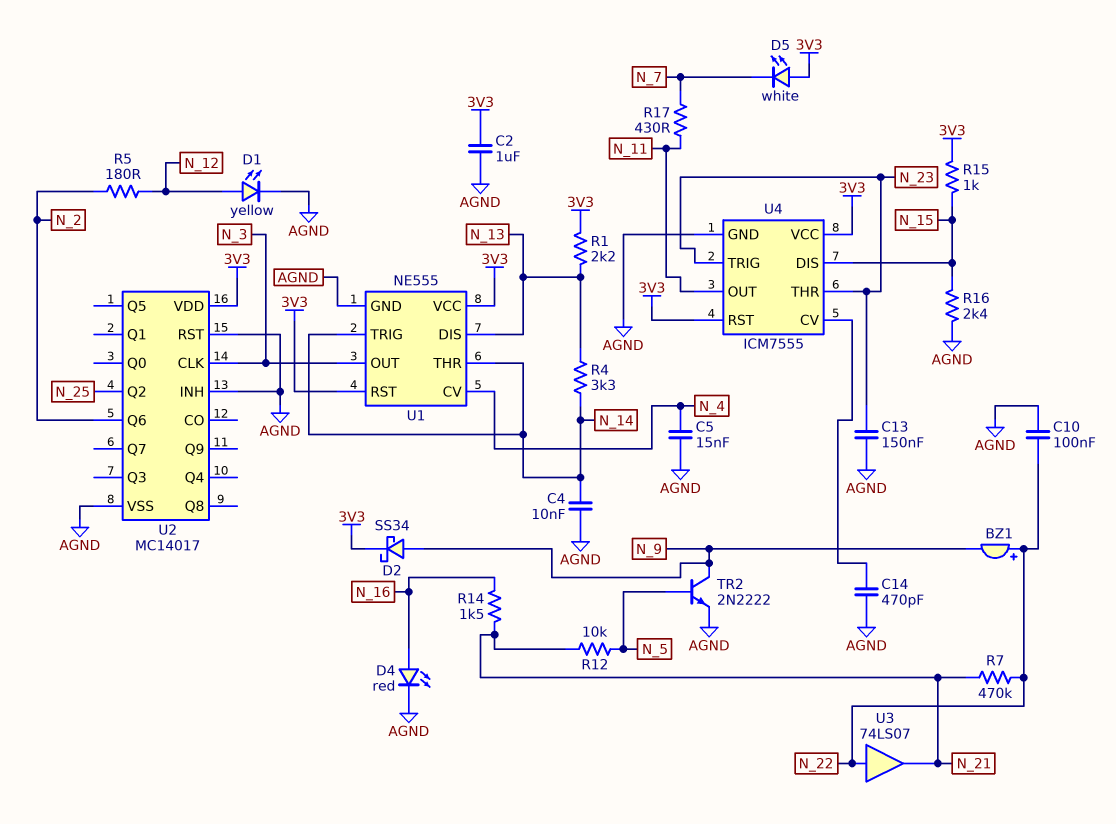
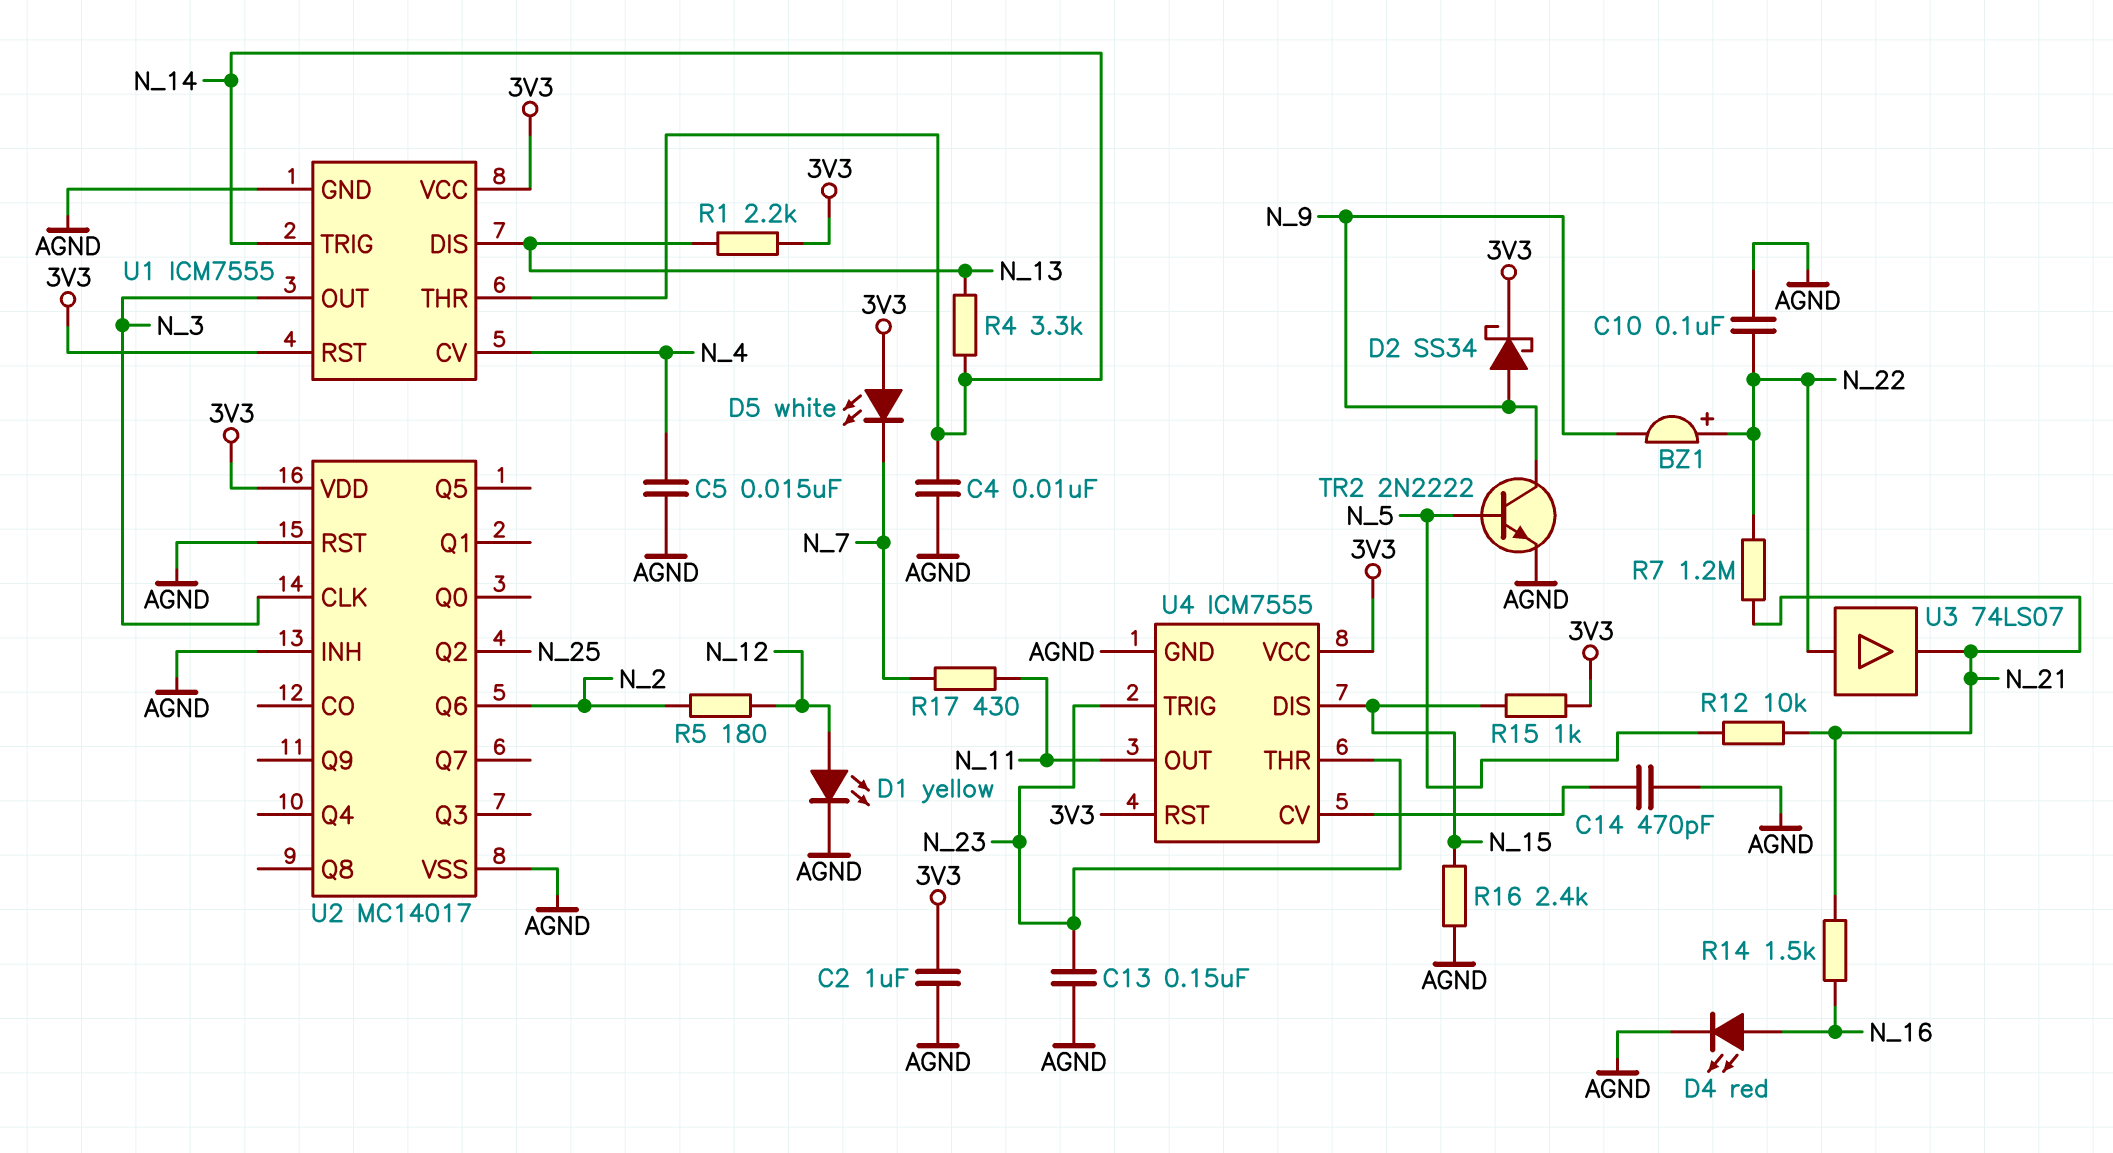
R7: 470k (N_21, N_22) -> 1.2M (N_21, N_22)
U1: NE555 -> ICM7555

